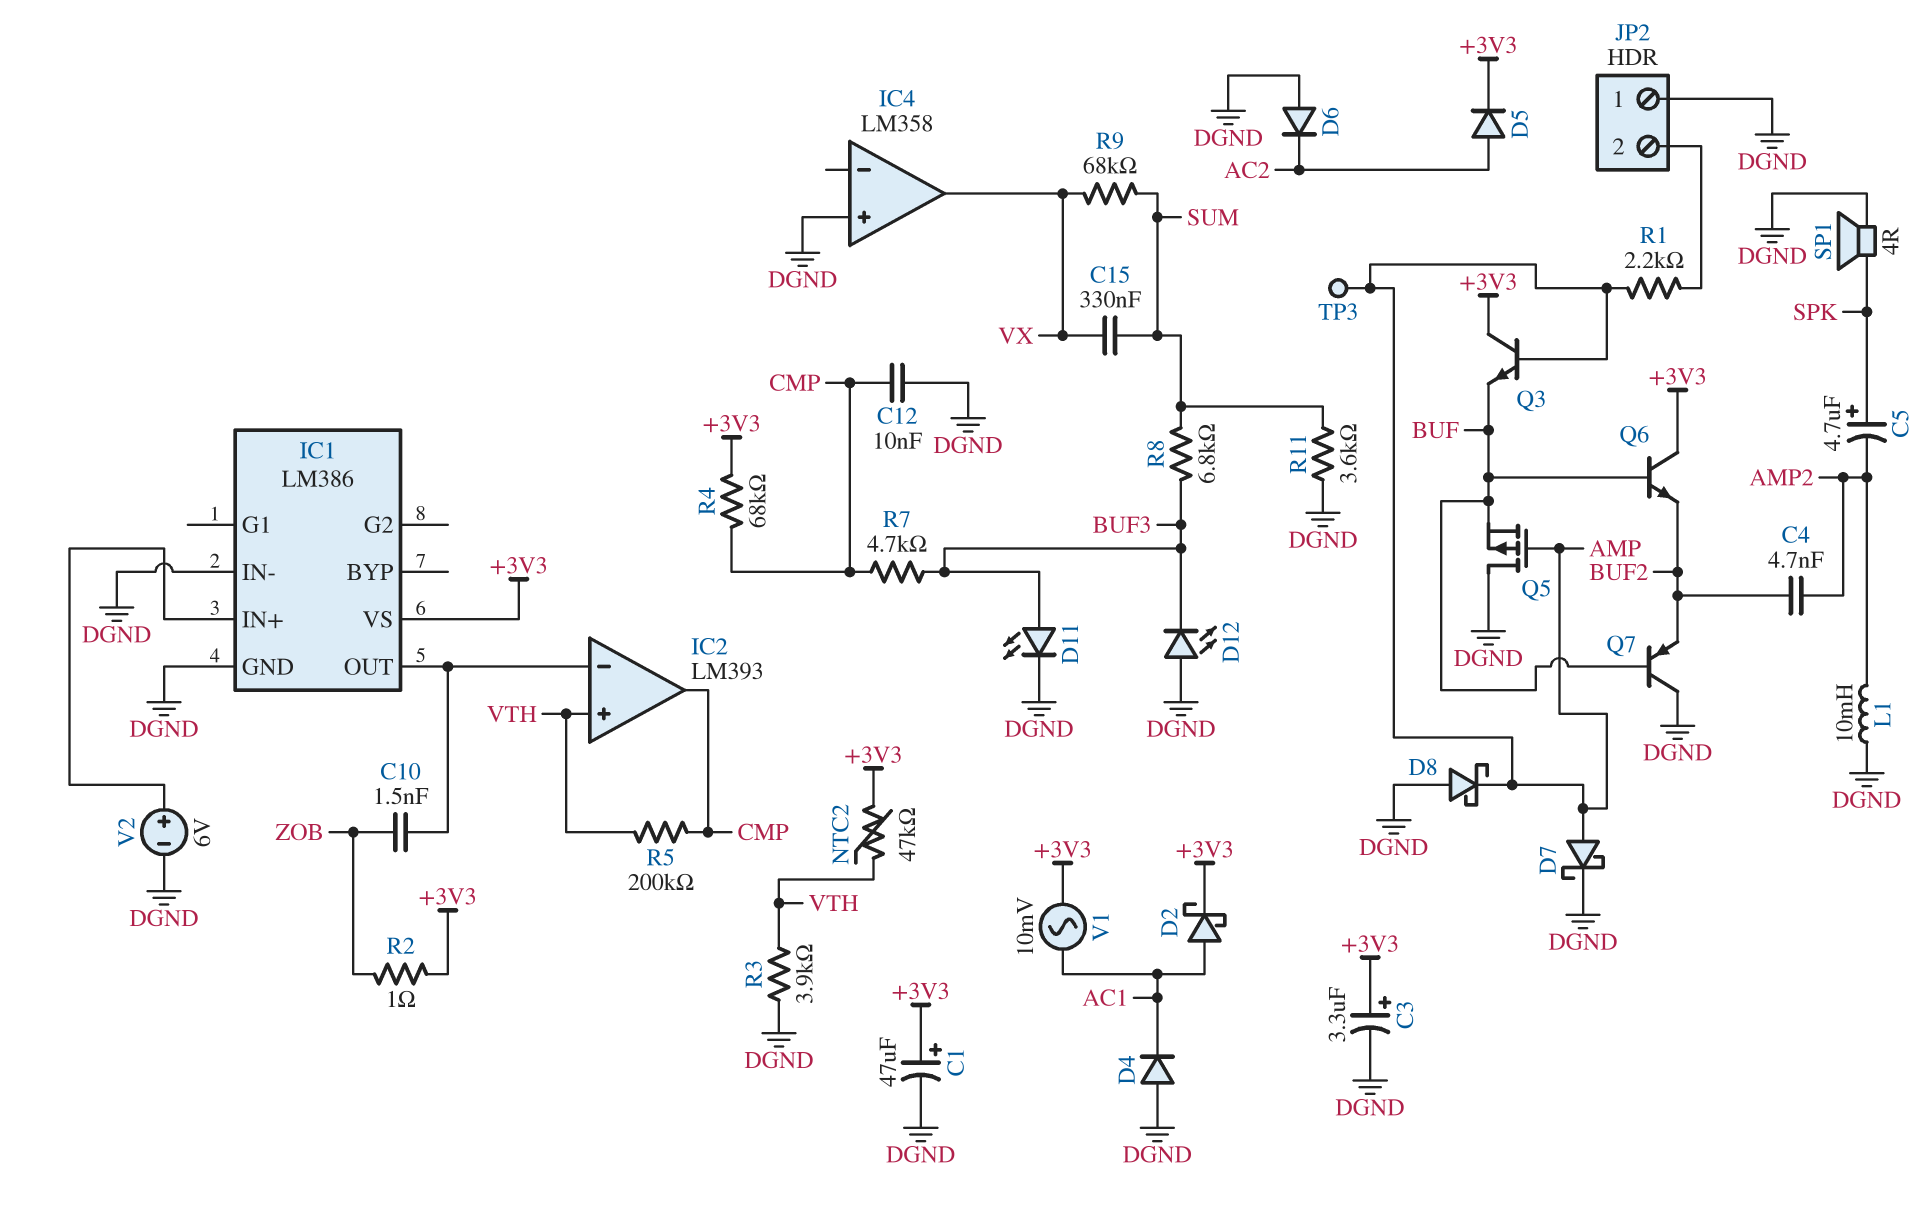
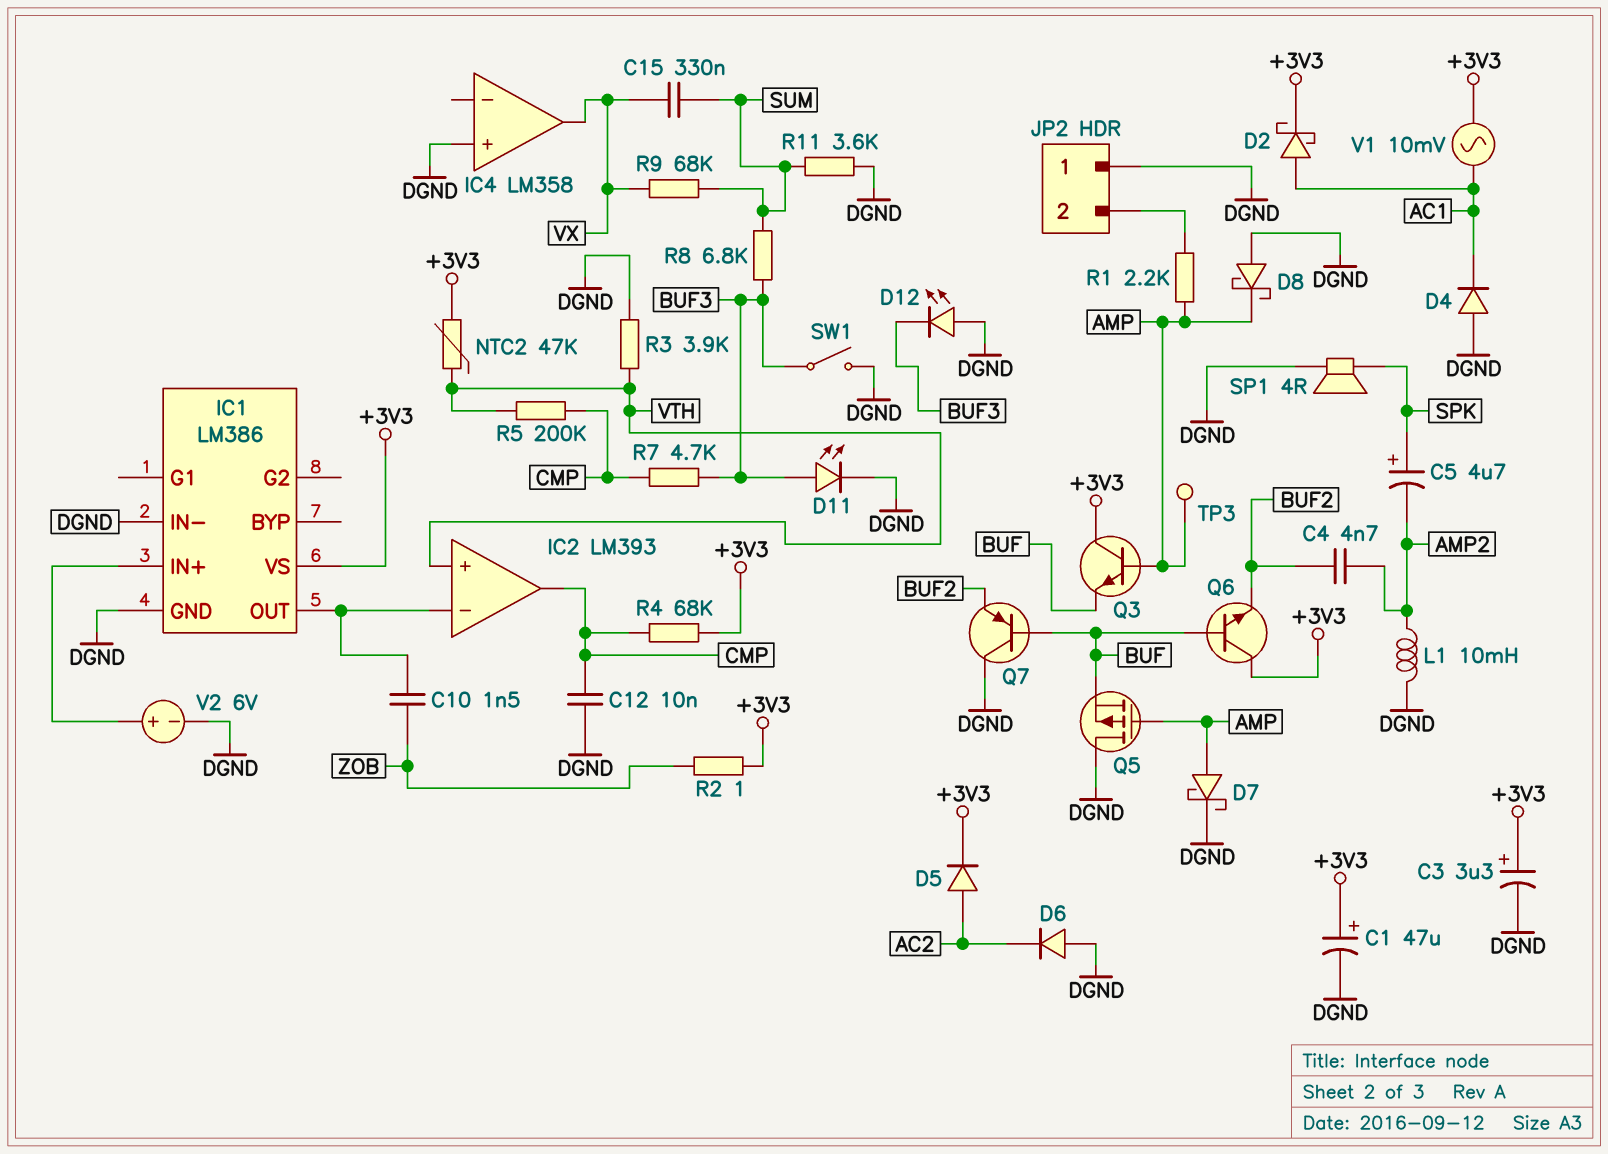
SW1: none -> switch (BUF3, DGND)

